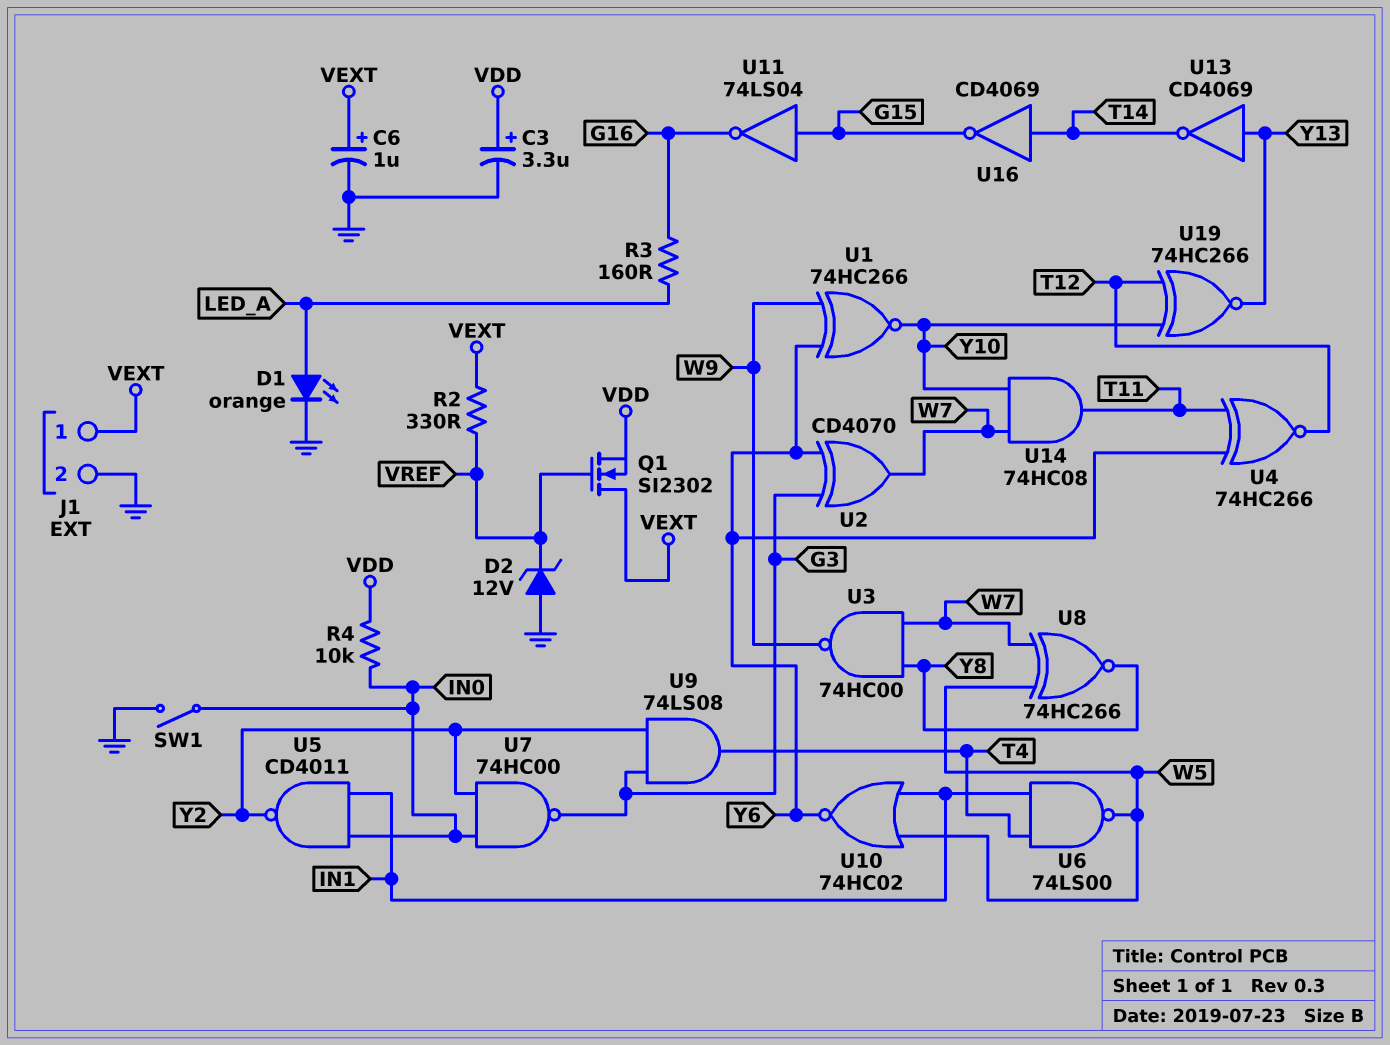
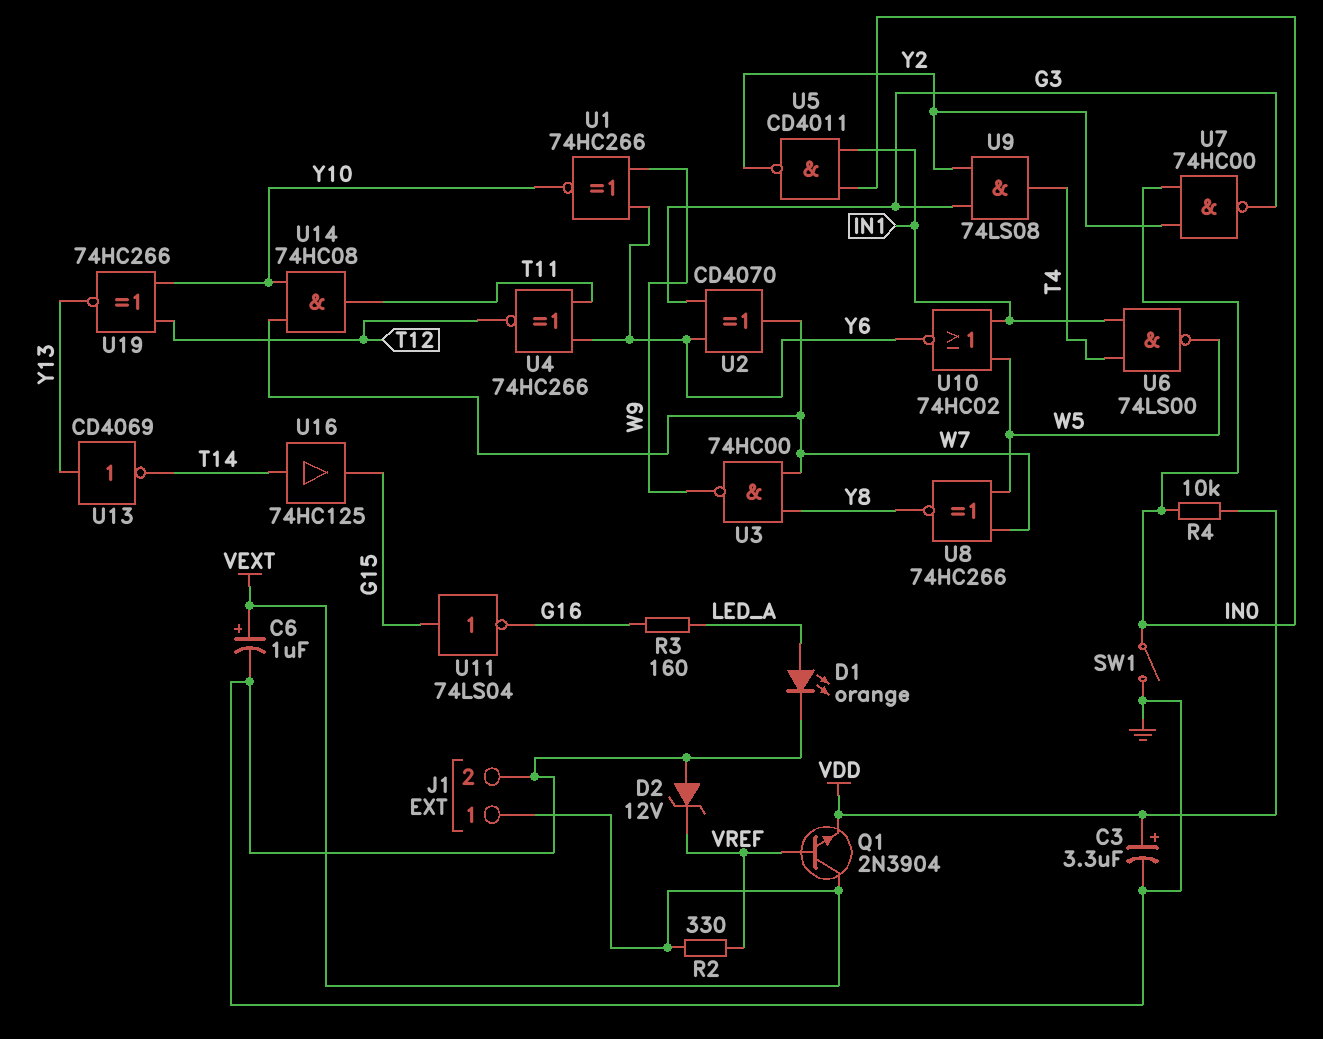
Q1: NMOS SI2302 (G VREF, D VEXT, S VDD) -> NPN 2N3904 (B VREF, C VEXT, E VDD)
U16: NOT CD4069 (in T14, out G15) -> buffer 74HC125 (in T14, out G15)

